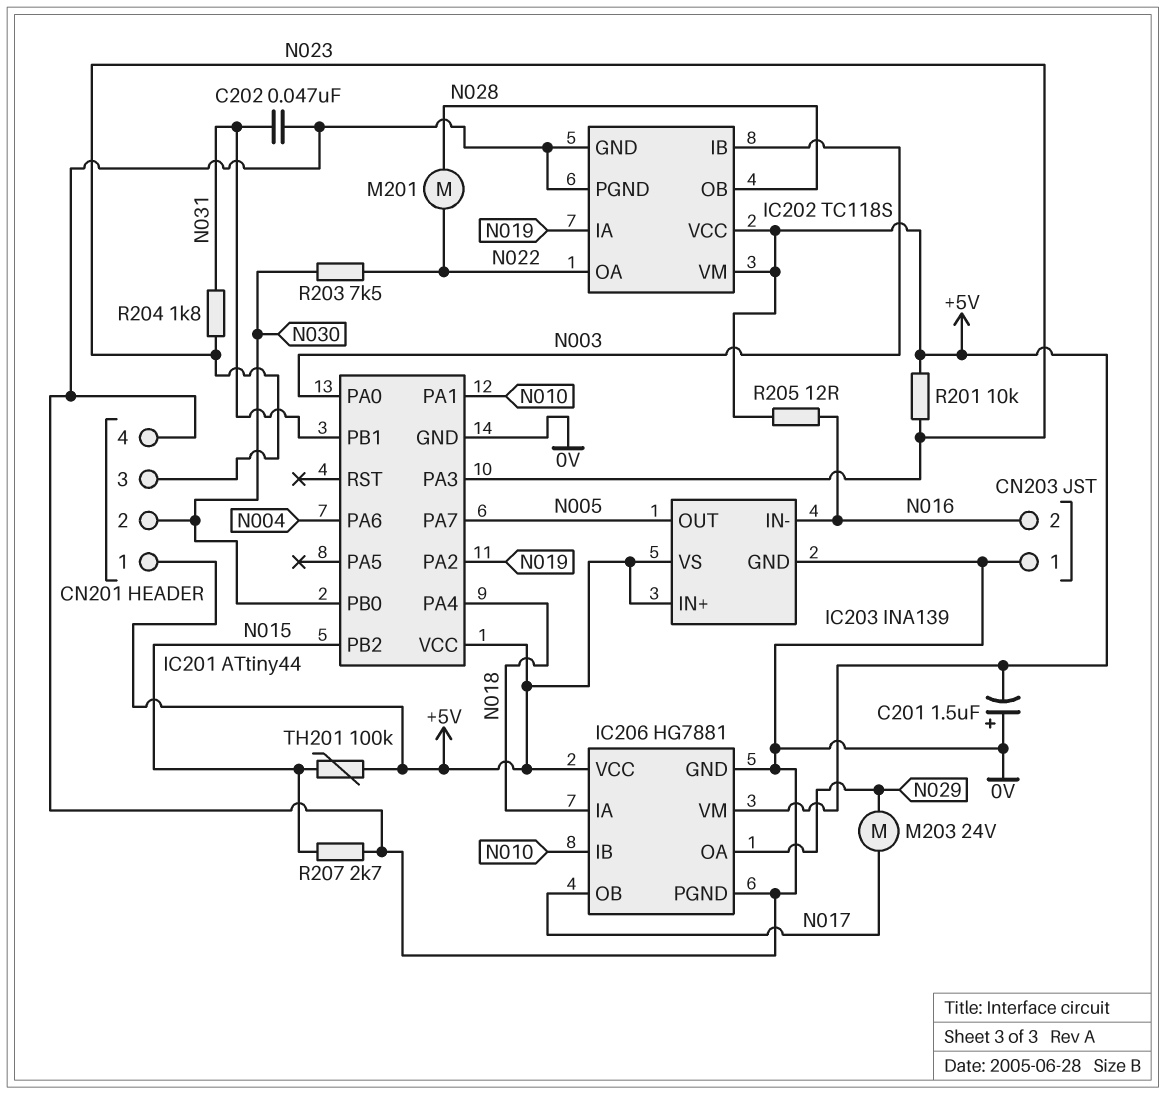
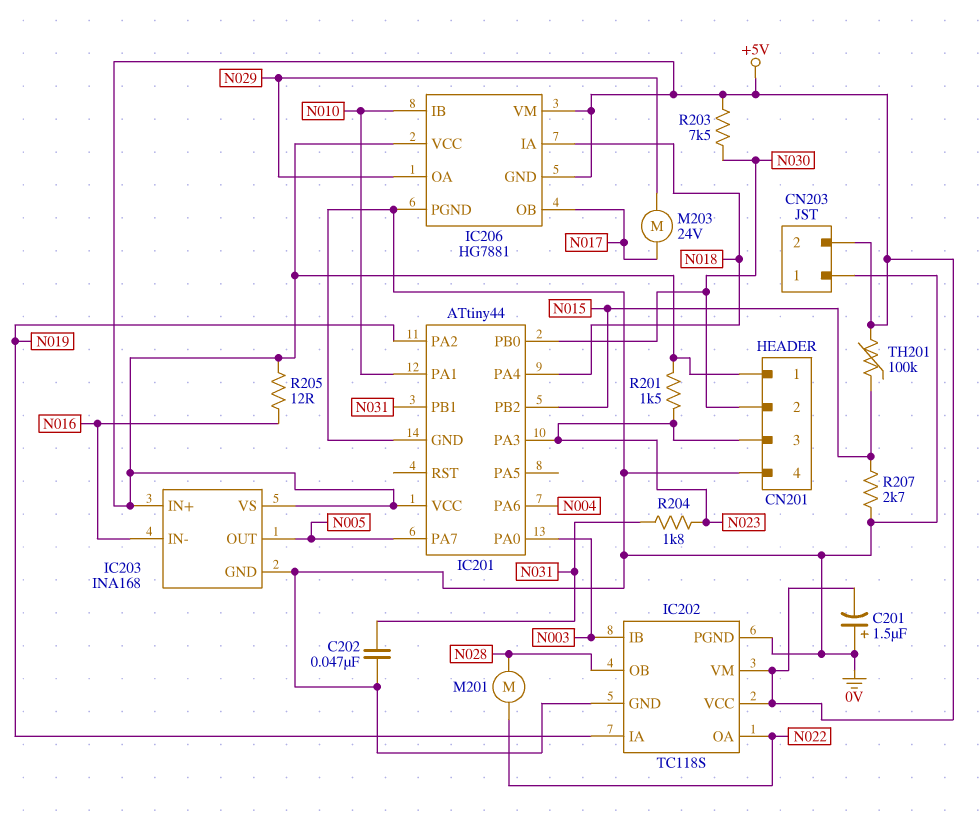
CN203 pin 2: N016 -> +5V
IC203: INA139 -> INA168
IC206 pin GND: 0V -> +5V
R201: 10k (+5V, N023) -> 1.5k (+5V, N023)
R203: 7.5k (N022, N030) -> 7.5k (+5V, N030)

